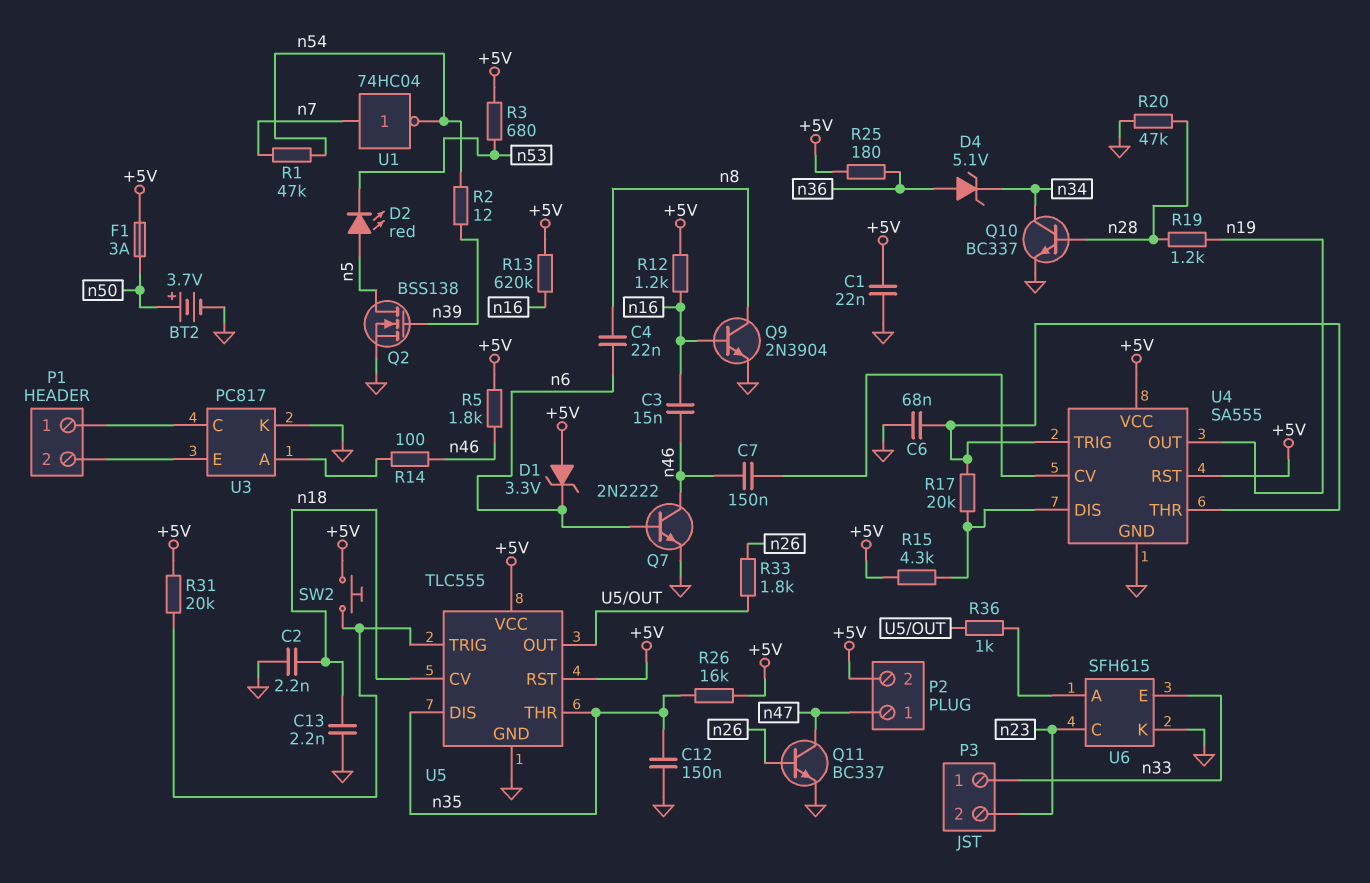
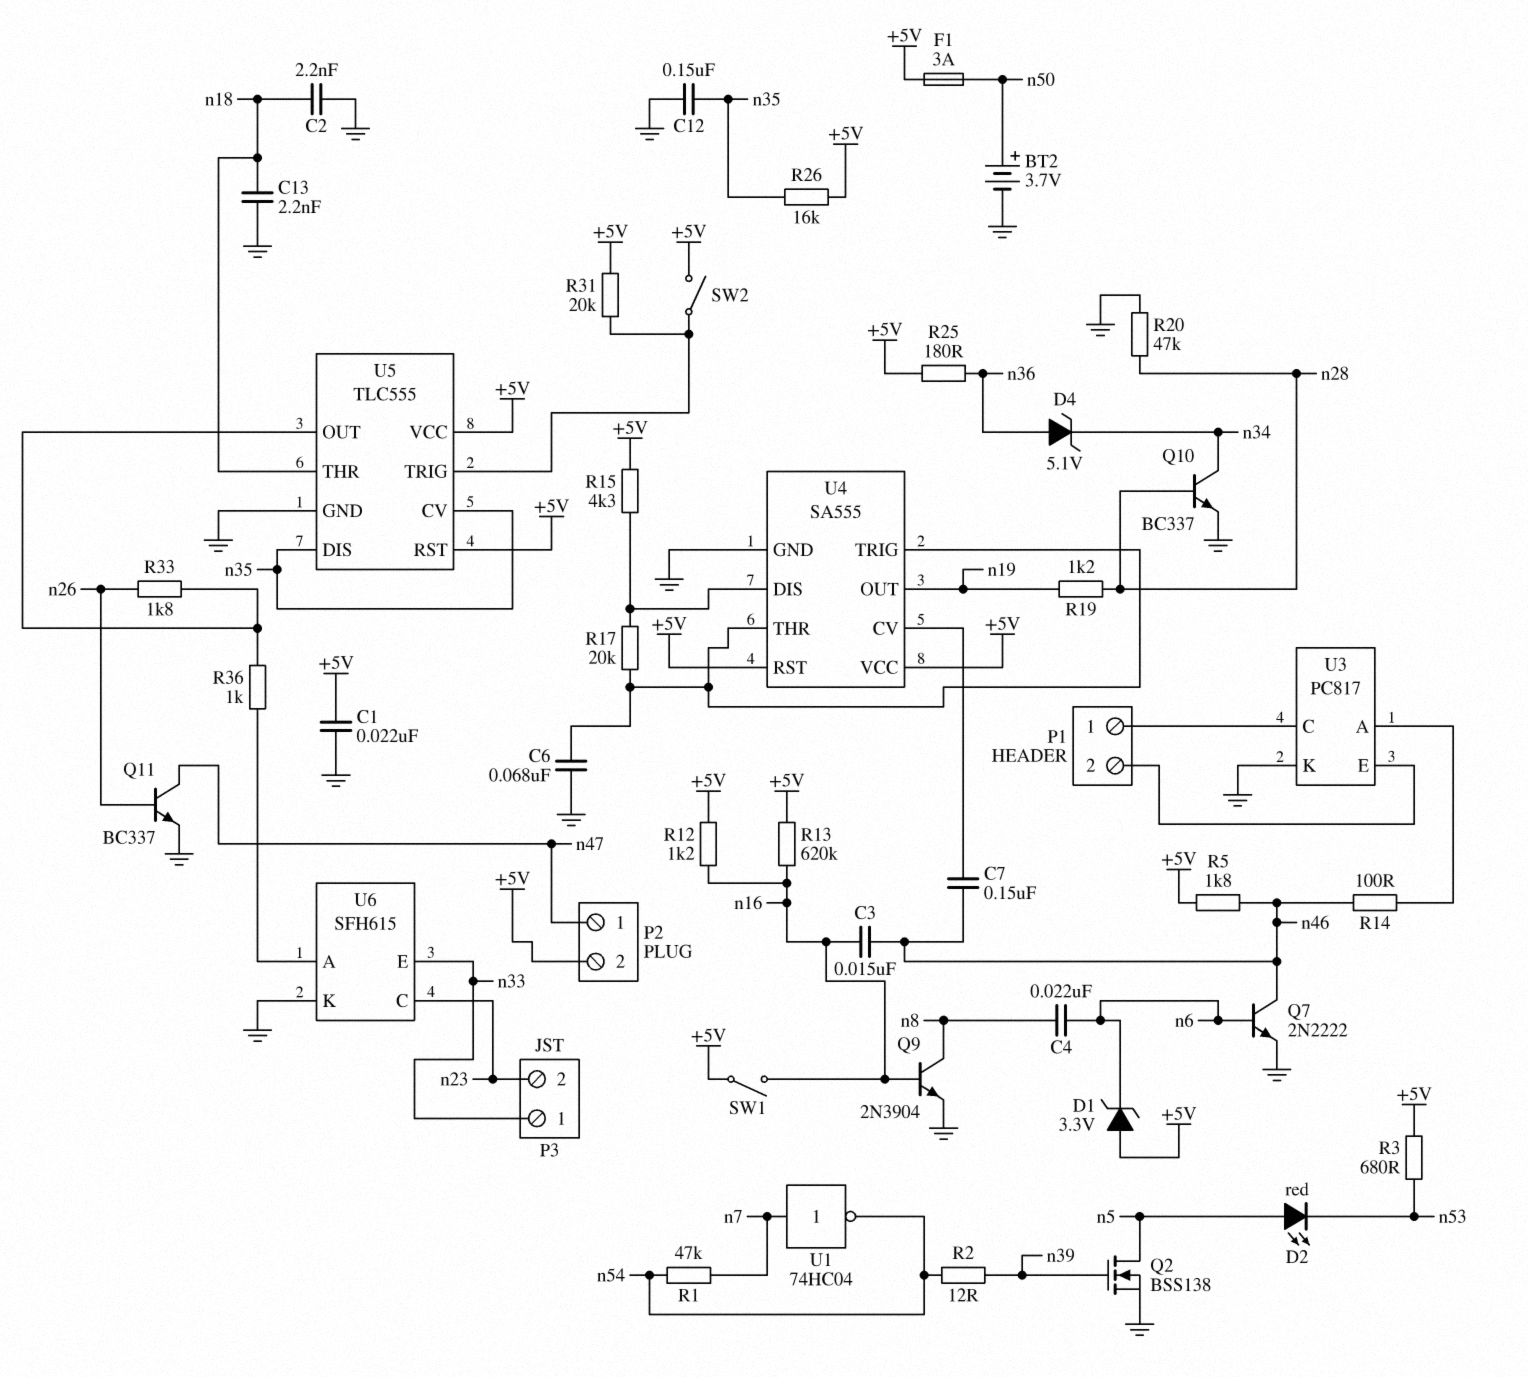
SW1: none -> switch (+5V, n16)
SW2: button (+5V, U5/TRIG) -> switch (+5V, U5/TRIG)
U5 pin CV: n18 -> n35
U5 pin THR: n35 -> n18

